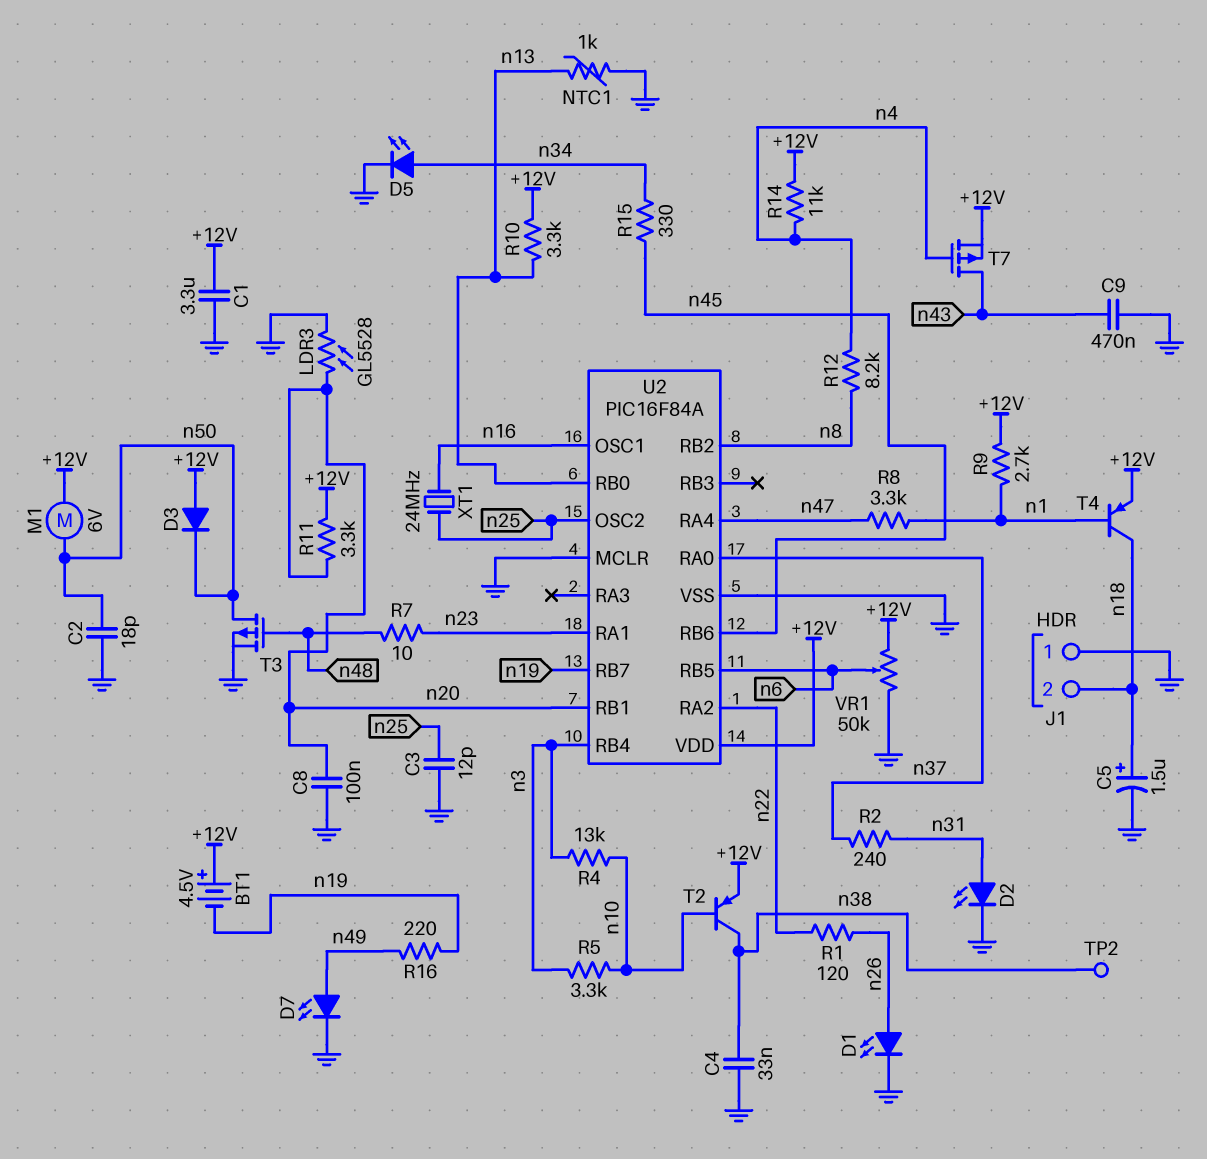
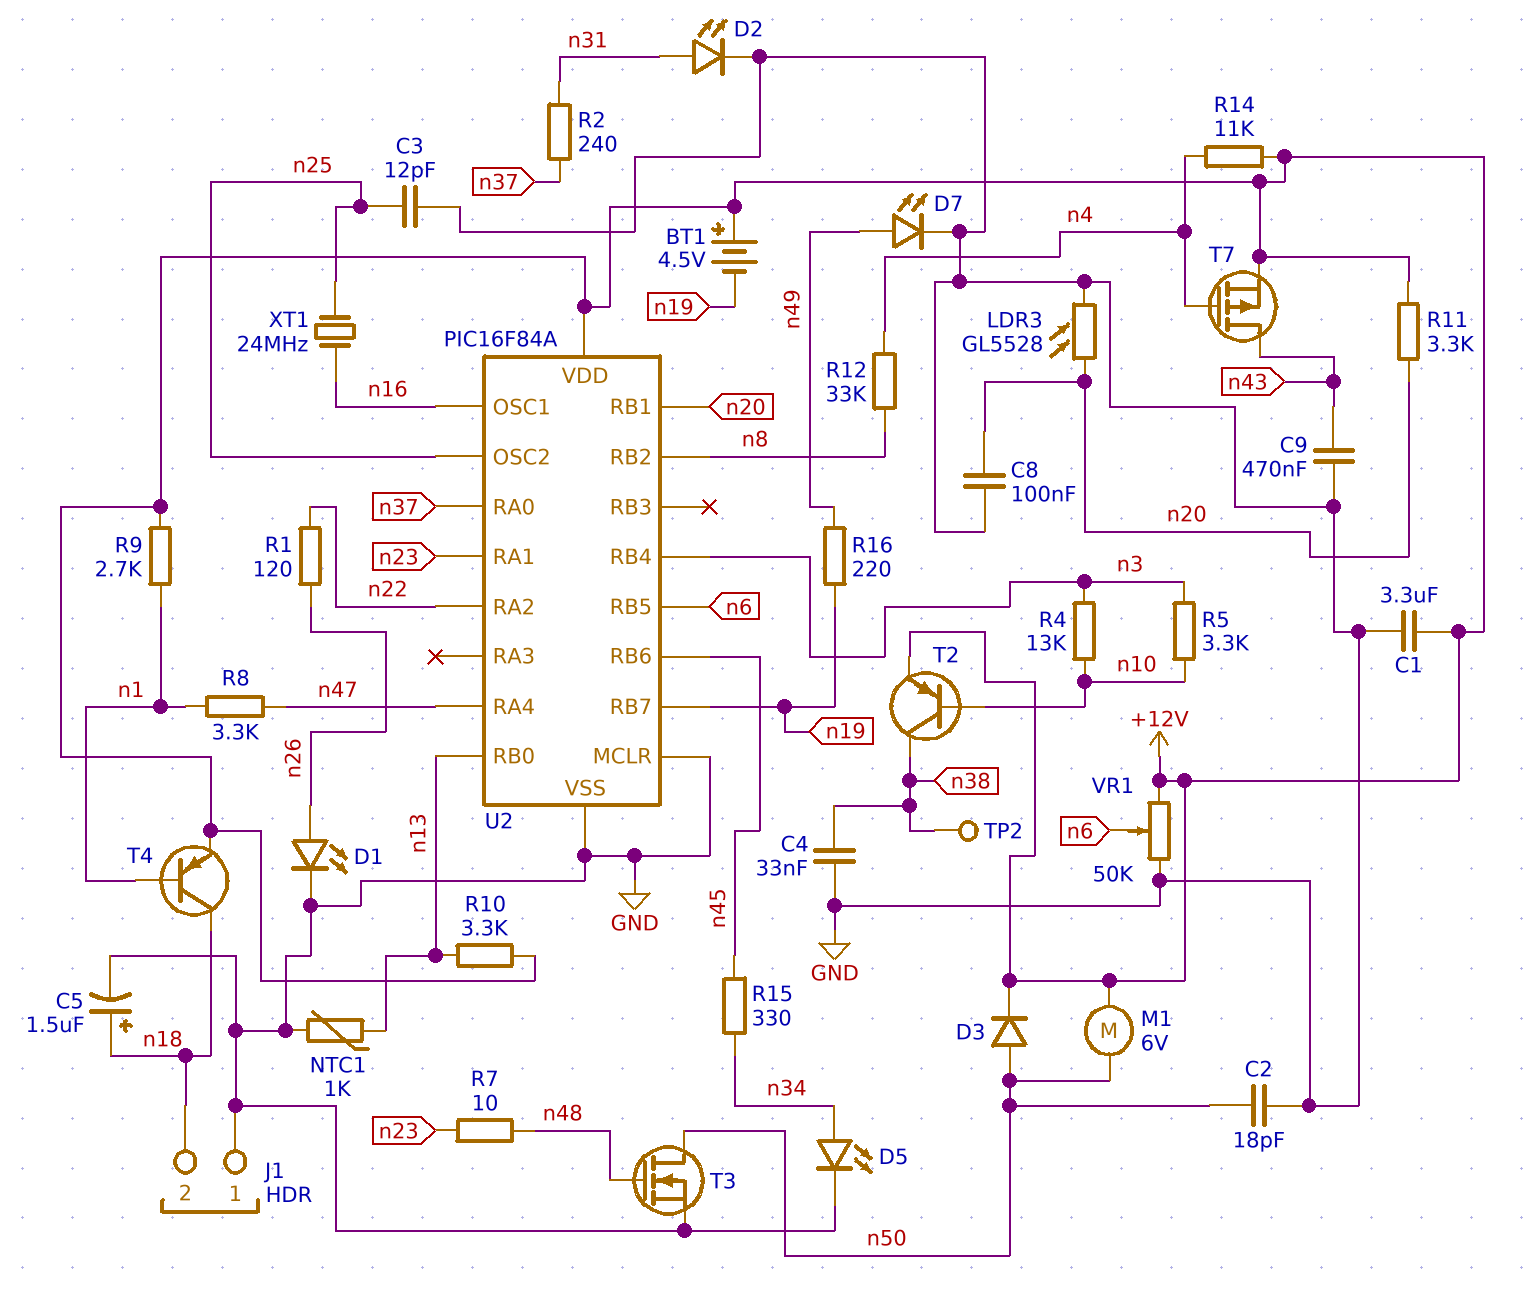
D3: diode (A +12V, K n50) -> diode (A n50, K +12V)
R12: 8.2k (n4, n8) -> 33k (n4, n8)
T3: PMOS (G n48, D n50, S GND) -> NMOS (G n48, D n50, S GND)

